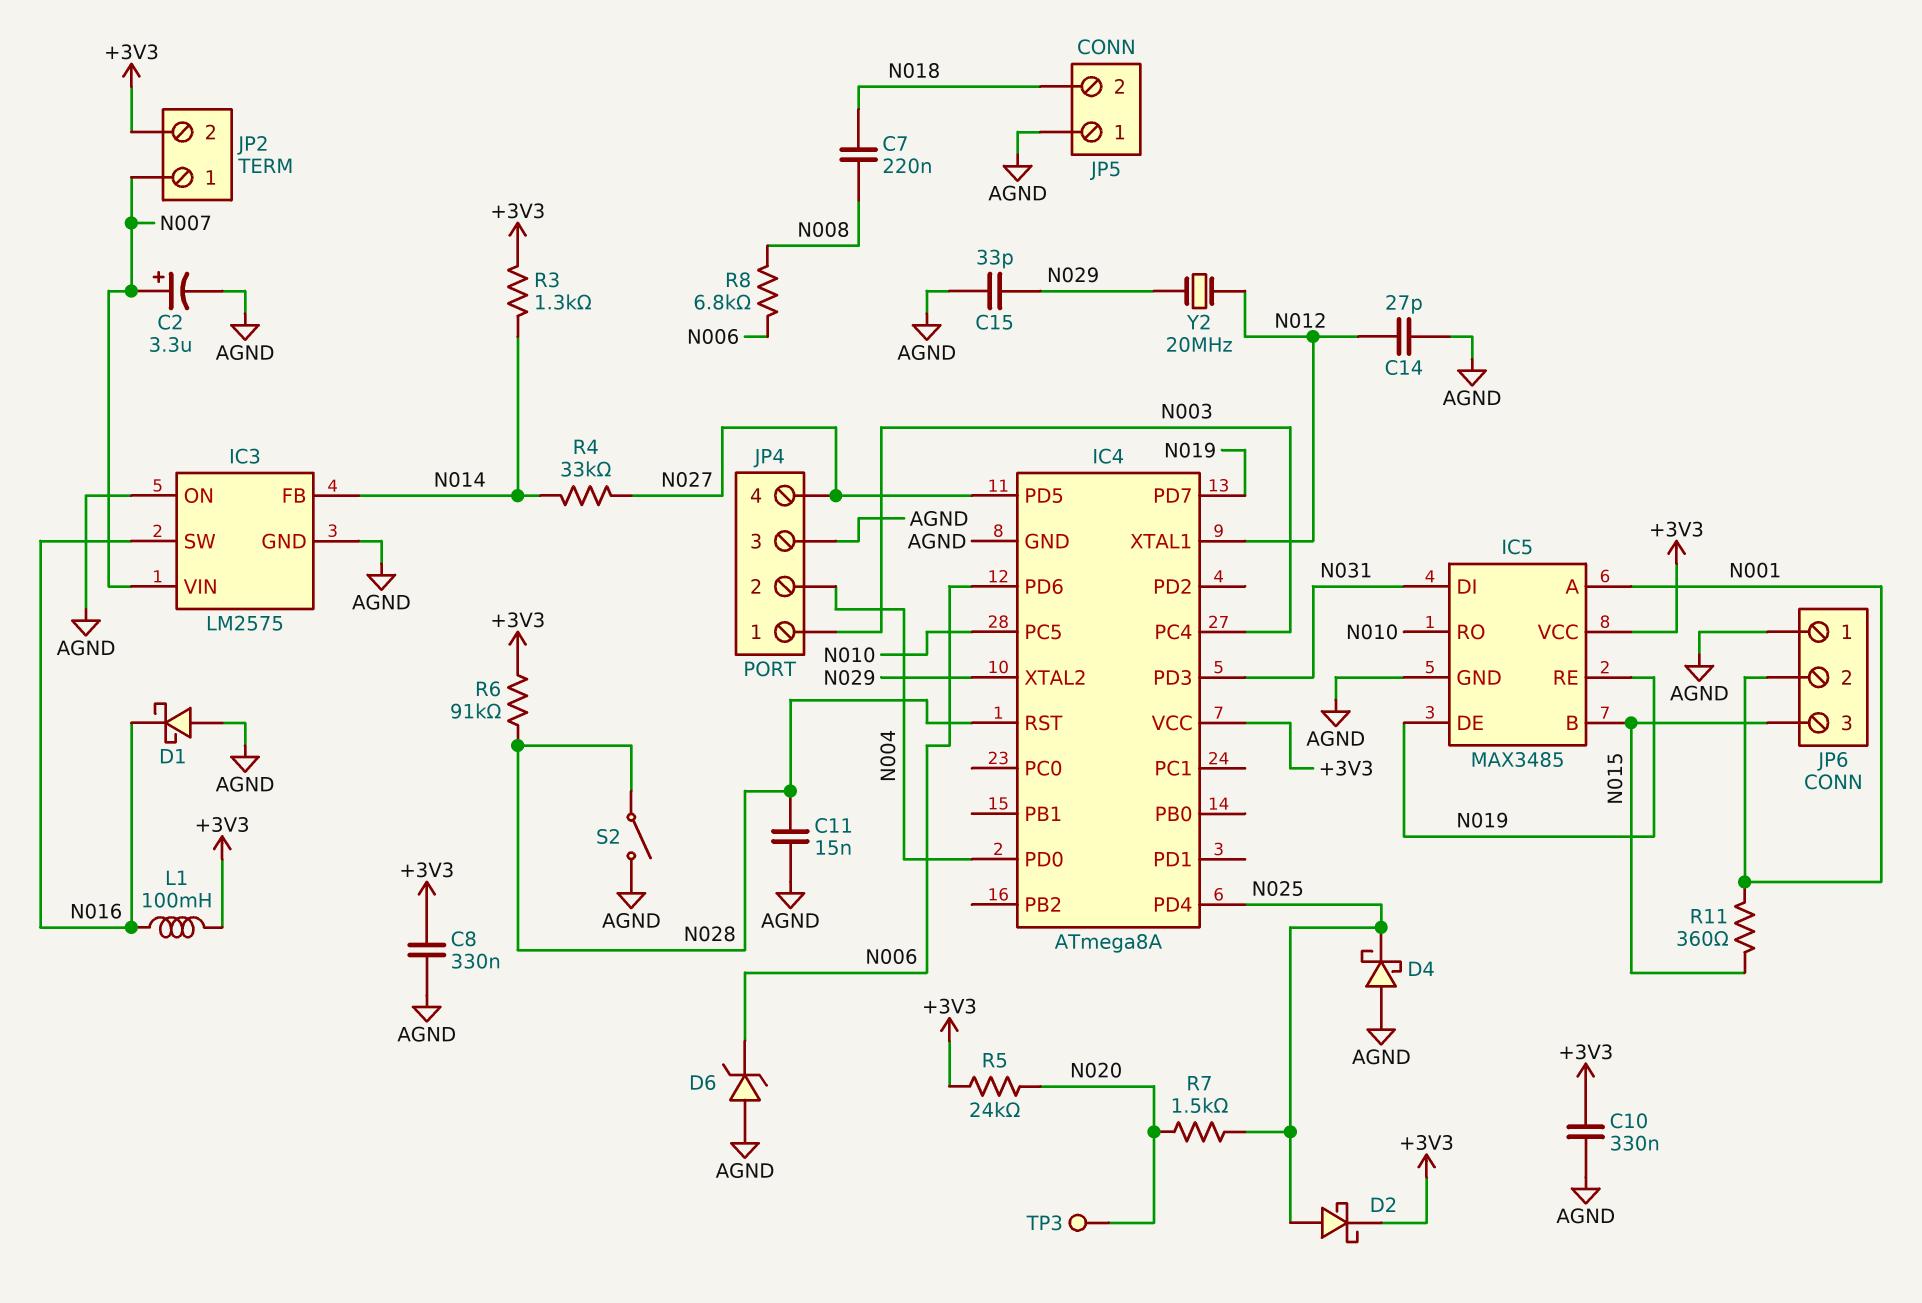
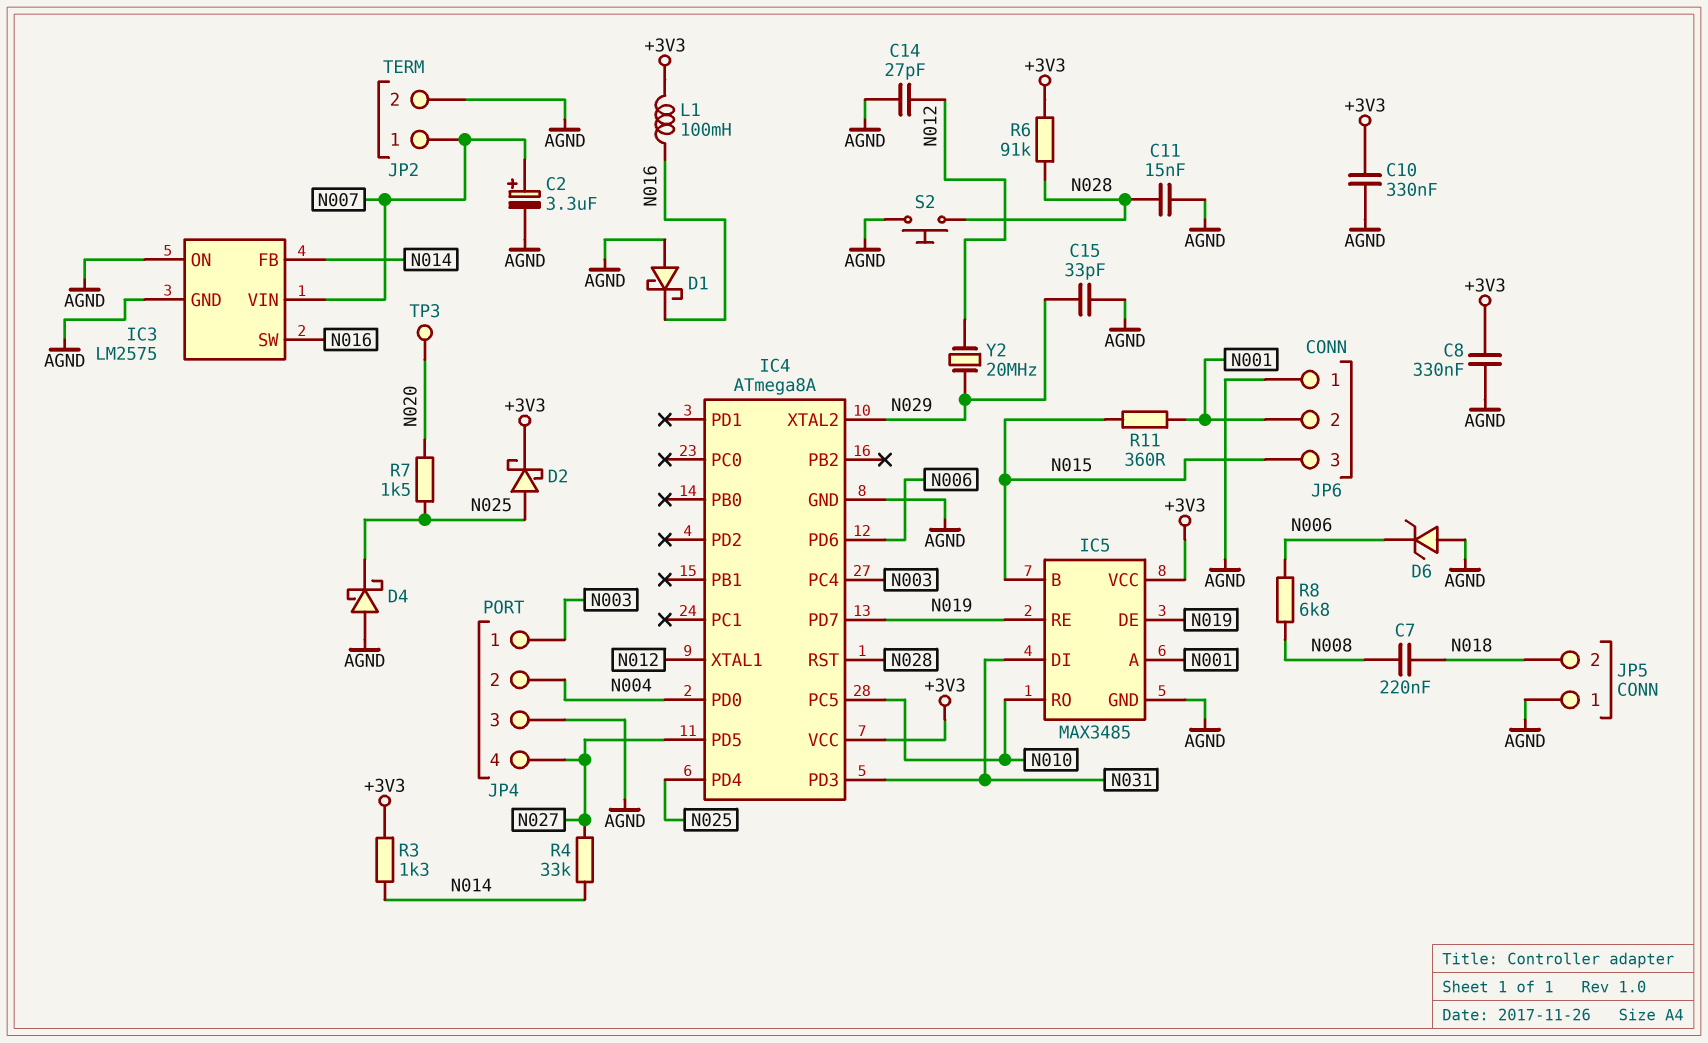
JP2 pin 2: +3V3 -> AGND
R5: 24k (+3V3, N020) -> none
S2: switch (AGND, N028) -> button (AGND, N028)

